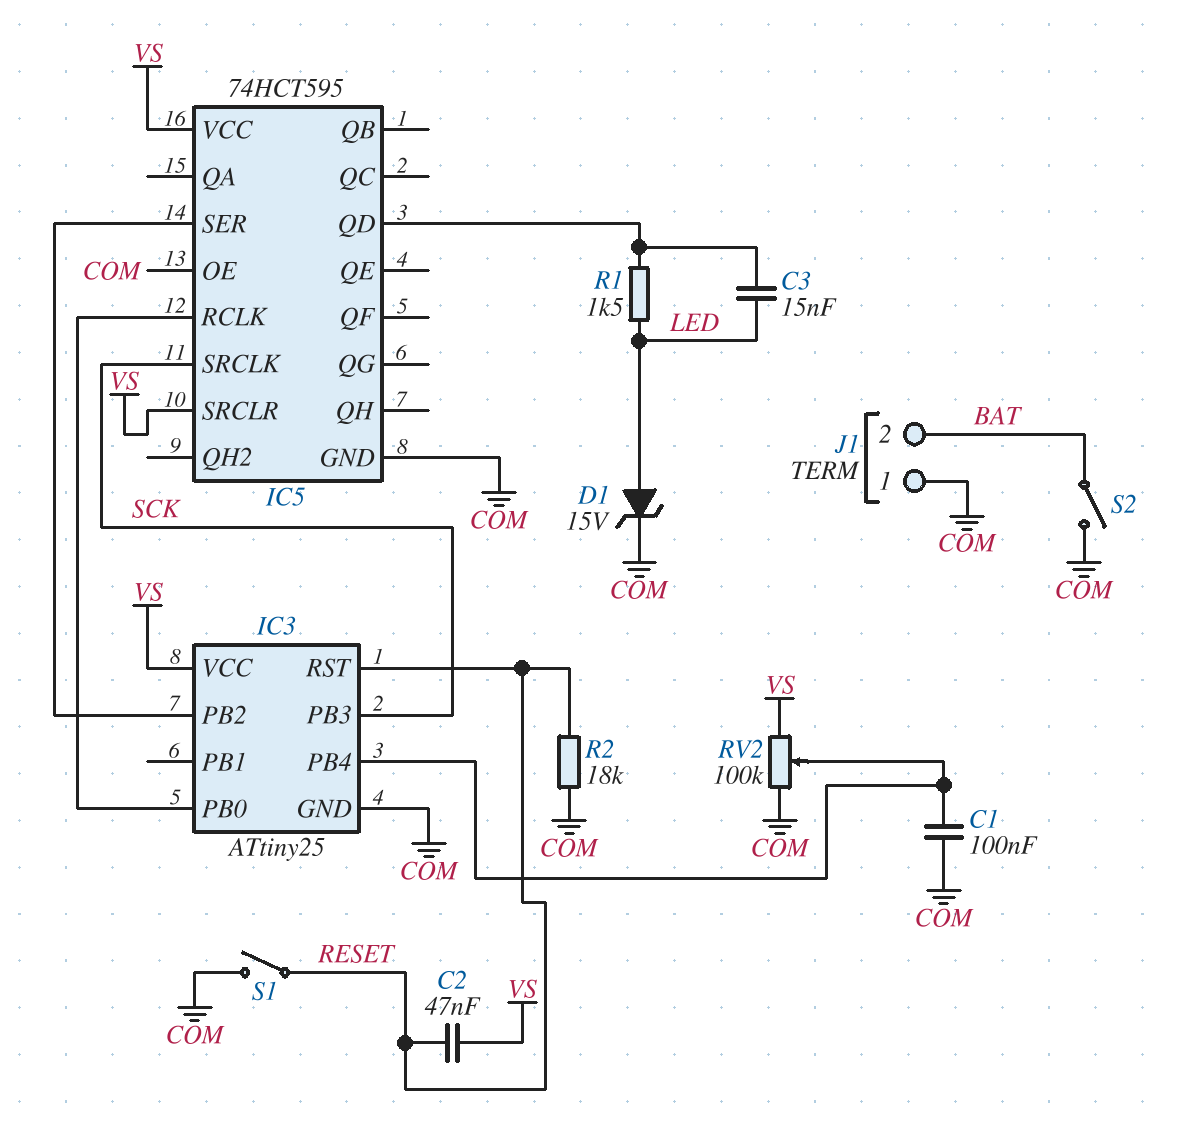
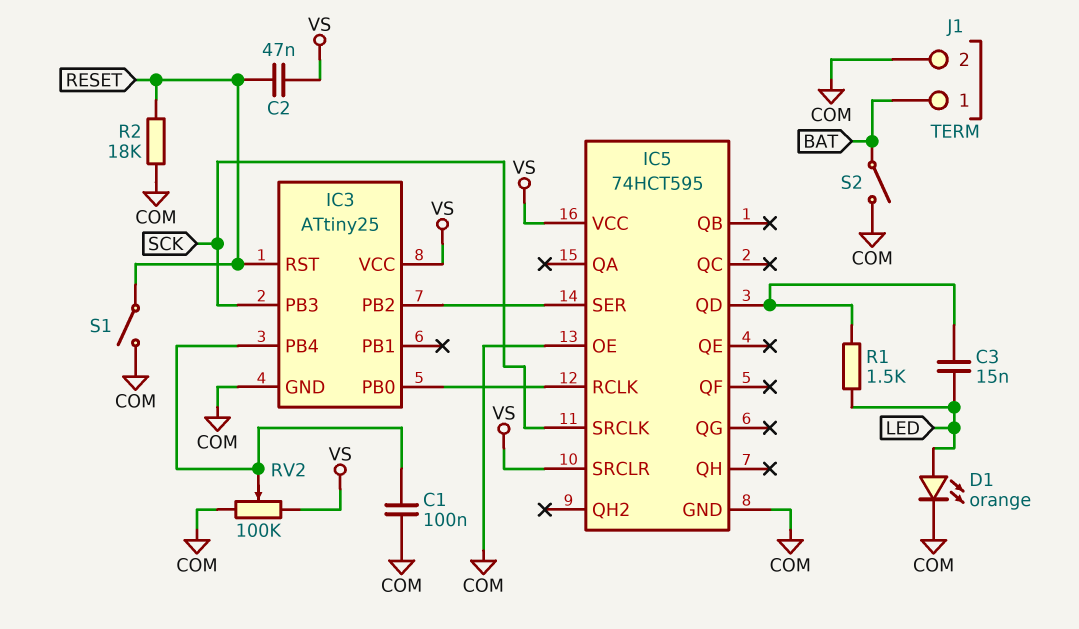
D1: zener 15V (A LED, K COM) -> LED orange (A LED, K COM)
J1 pin 1: COM -> BAT
J1 pin 2: BAT -> COM

